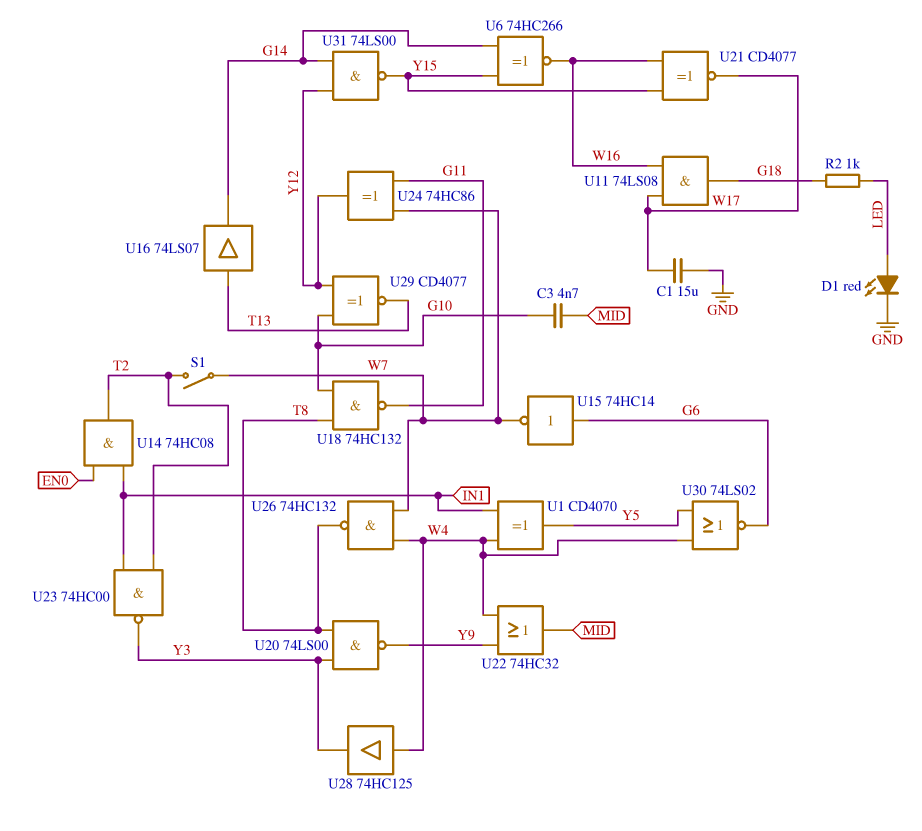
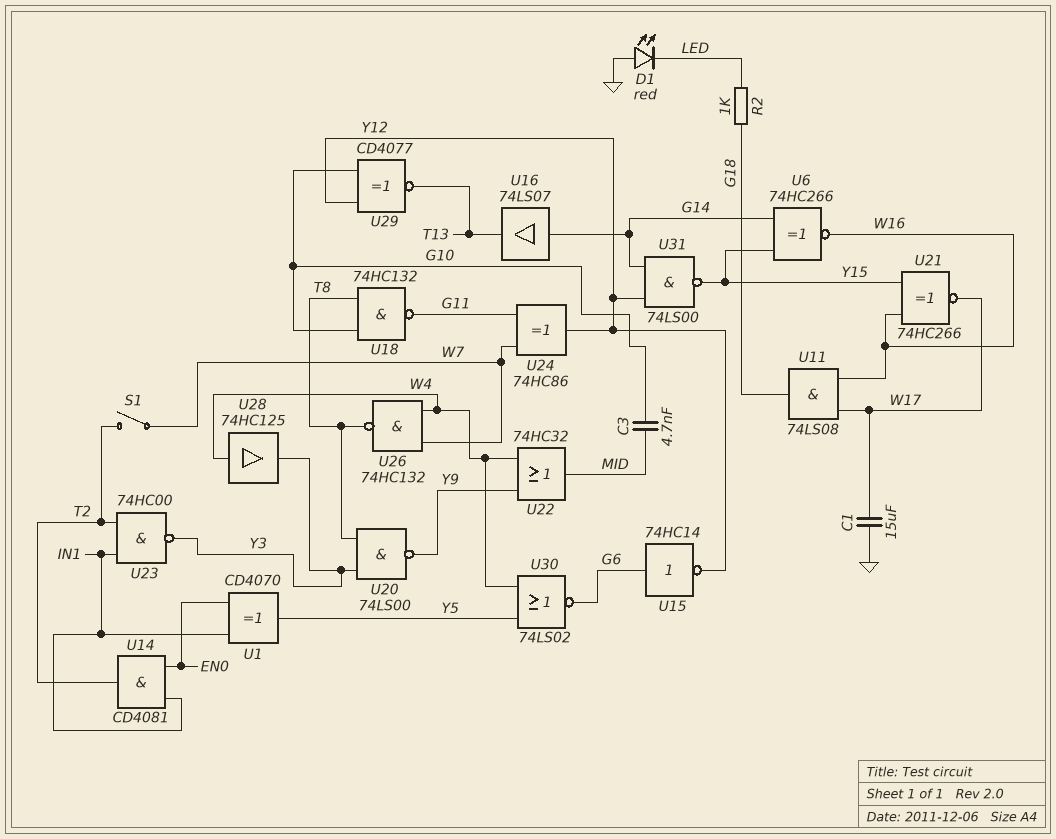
D1: LED red (A LED, K GND) -> LED red (A GND, K LED)
U1: XOR CD4070 (in IN1, in W4, out Y5) -> XOR CD4070 (in EN0, in IN1, out Y5)
U14: AND 74HC08 (in EN0, in IN1, out T2) -> AND CD4081 (in EN0, in IN1, out T2)
U15: NOT 74HC14 (in G6, out W7) -> NOT 74HC14 (in G6, out Y12)
U16: buffer 74LS07 (in T13, out G14) -> buffer 74LS07 (in G14, out T13)
U21: XNOR CD4077 (in W16, in Y15, out W17) -> XNOR 74HC266 (in W16, in Y15, out W17)

